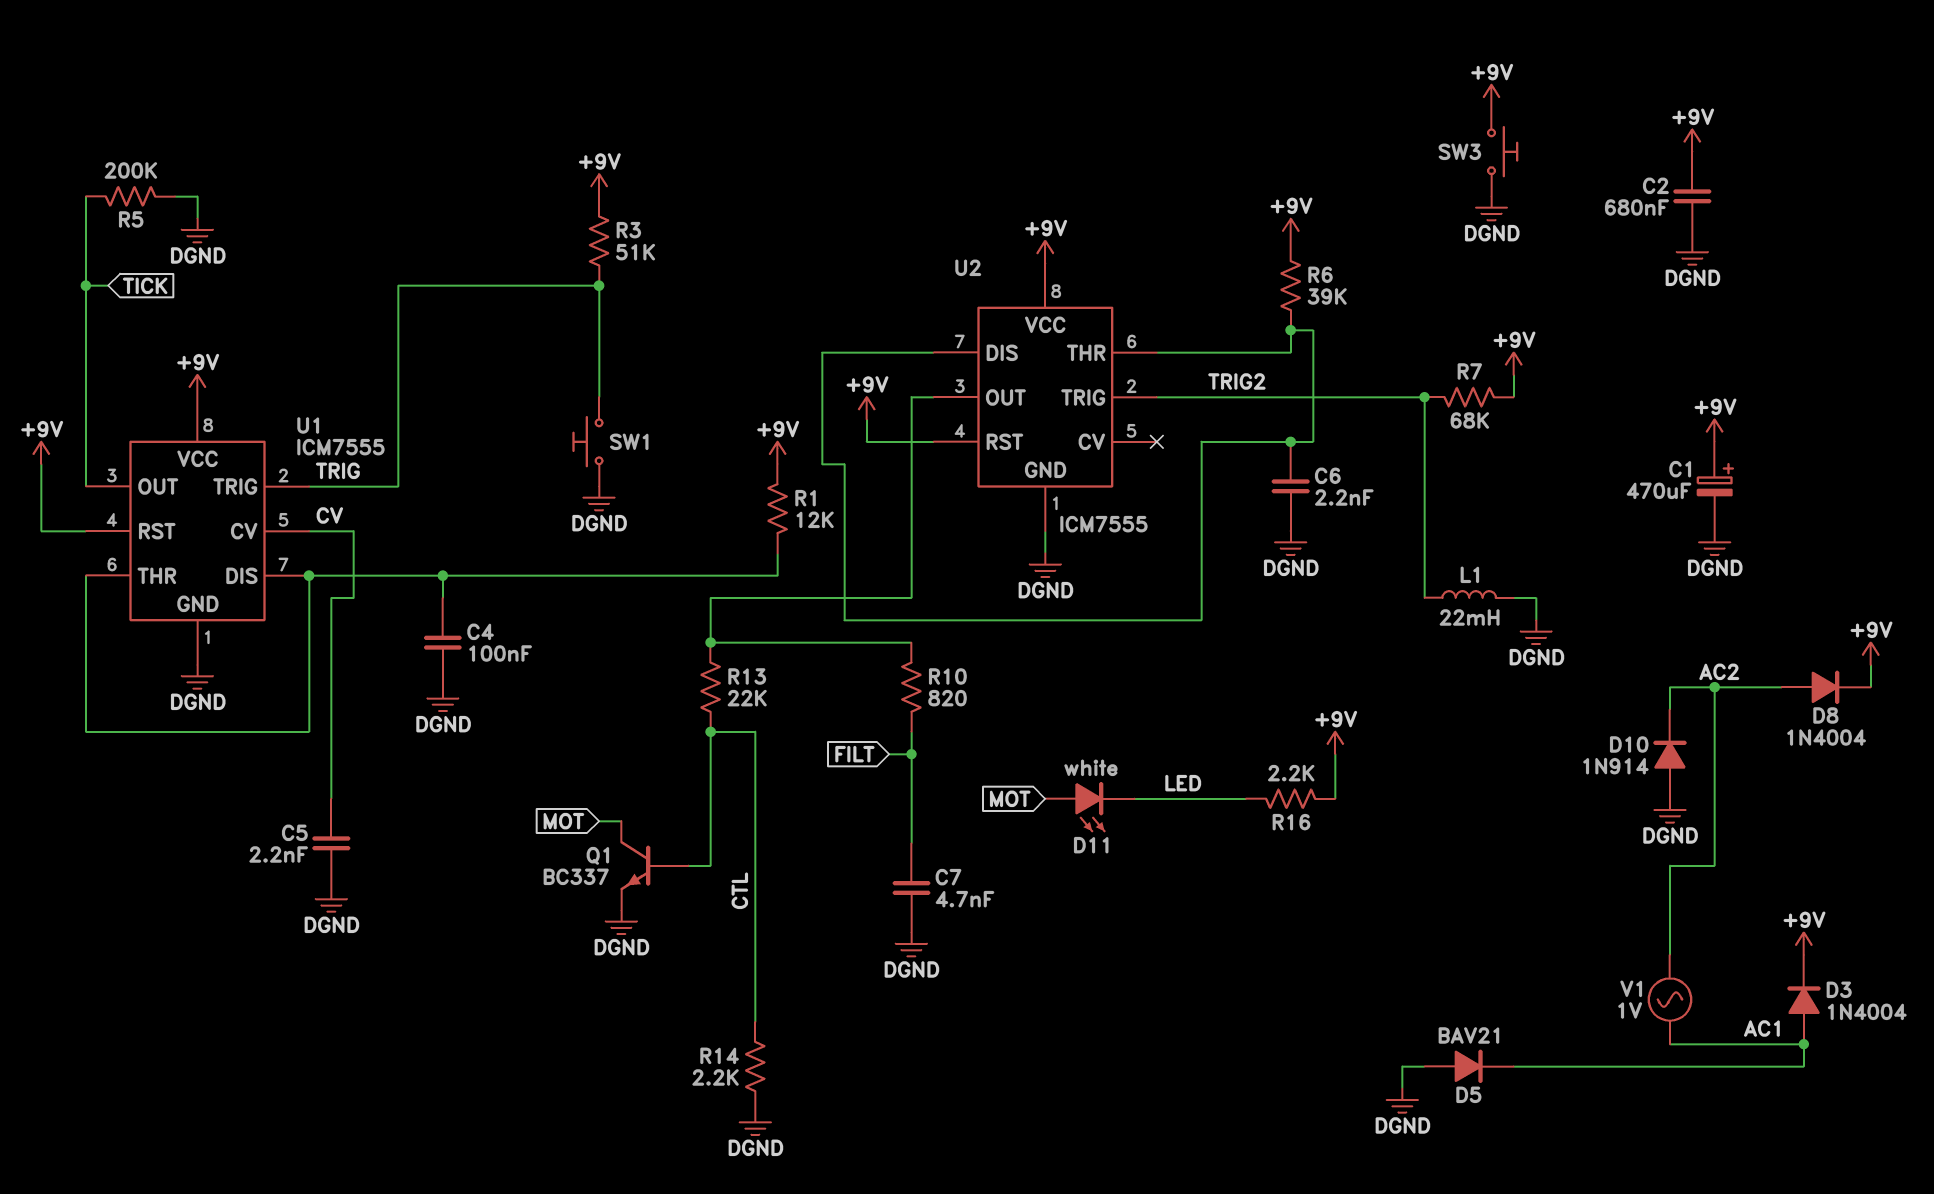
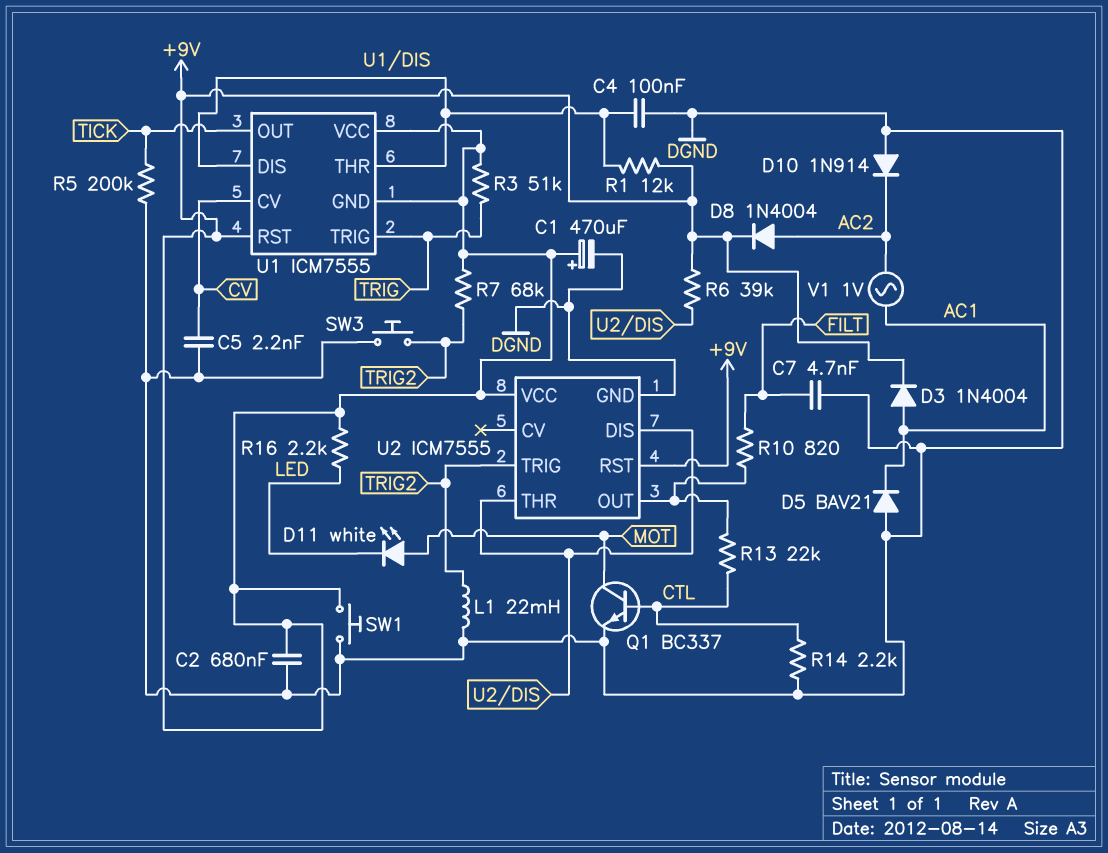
C6: 2.2nF (DGND, U2/DIS) -> none
SW1: button (DGND, TRIG) -> button (+9V, DGND)
SW3: button (+9V, DGND) -> button (DGND, TRIG2)
U1 pin GND: DGND -> +9V

